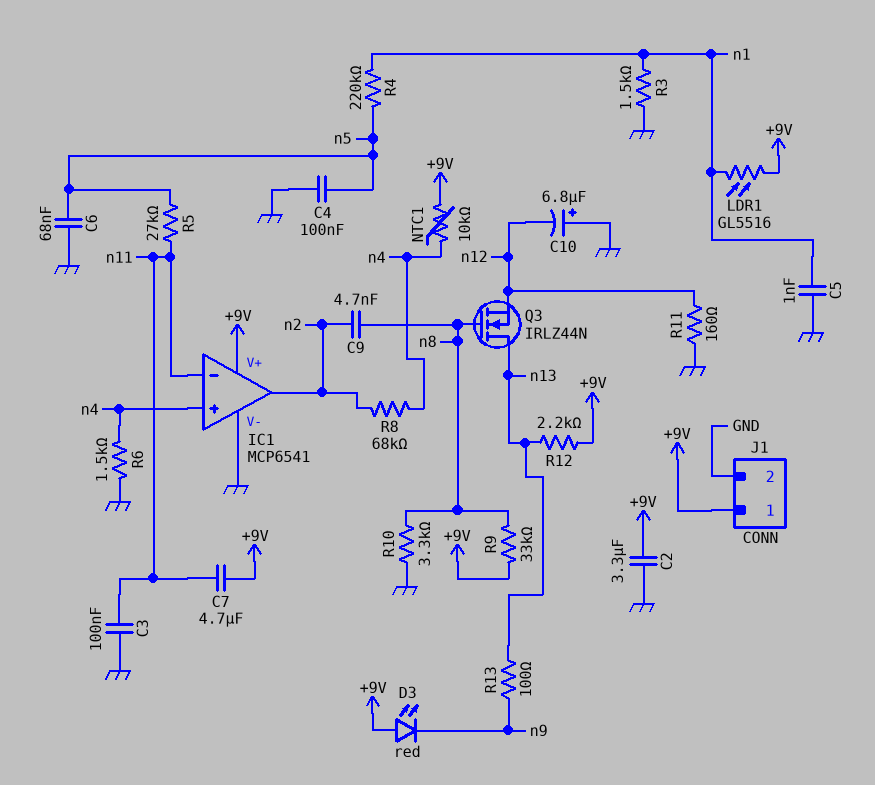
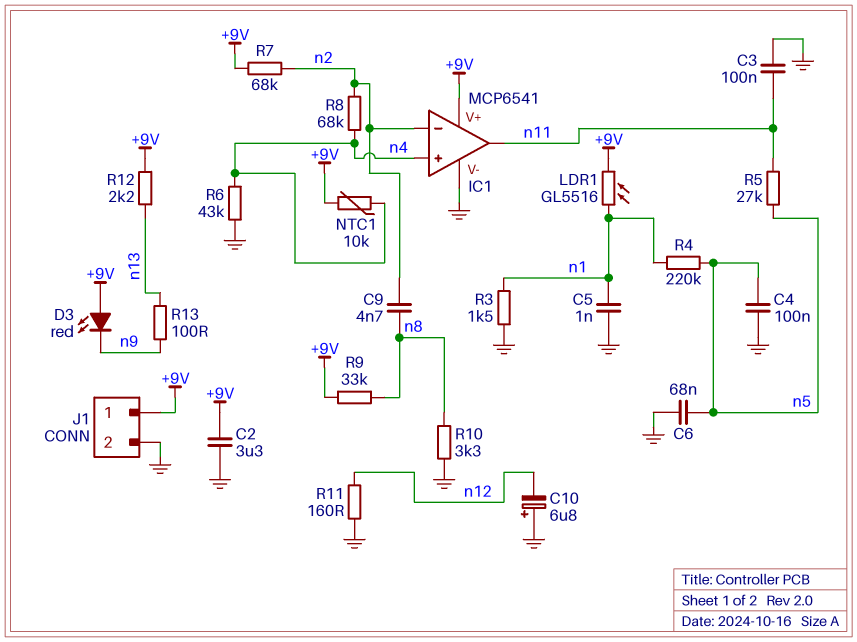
C7: 4.7uF (+9V, n11) -> none
IC1 pin in-: n11 -> n2
IC1 pin out: n2 -> n11
Q3: NMOS IRLZ44N (G n8, D n13, S n12) -> none
R6: 1.5k (GND, n4) -> 43k (GND, n4)
R7: none -> 68k (+9V, n2)

